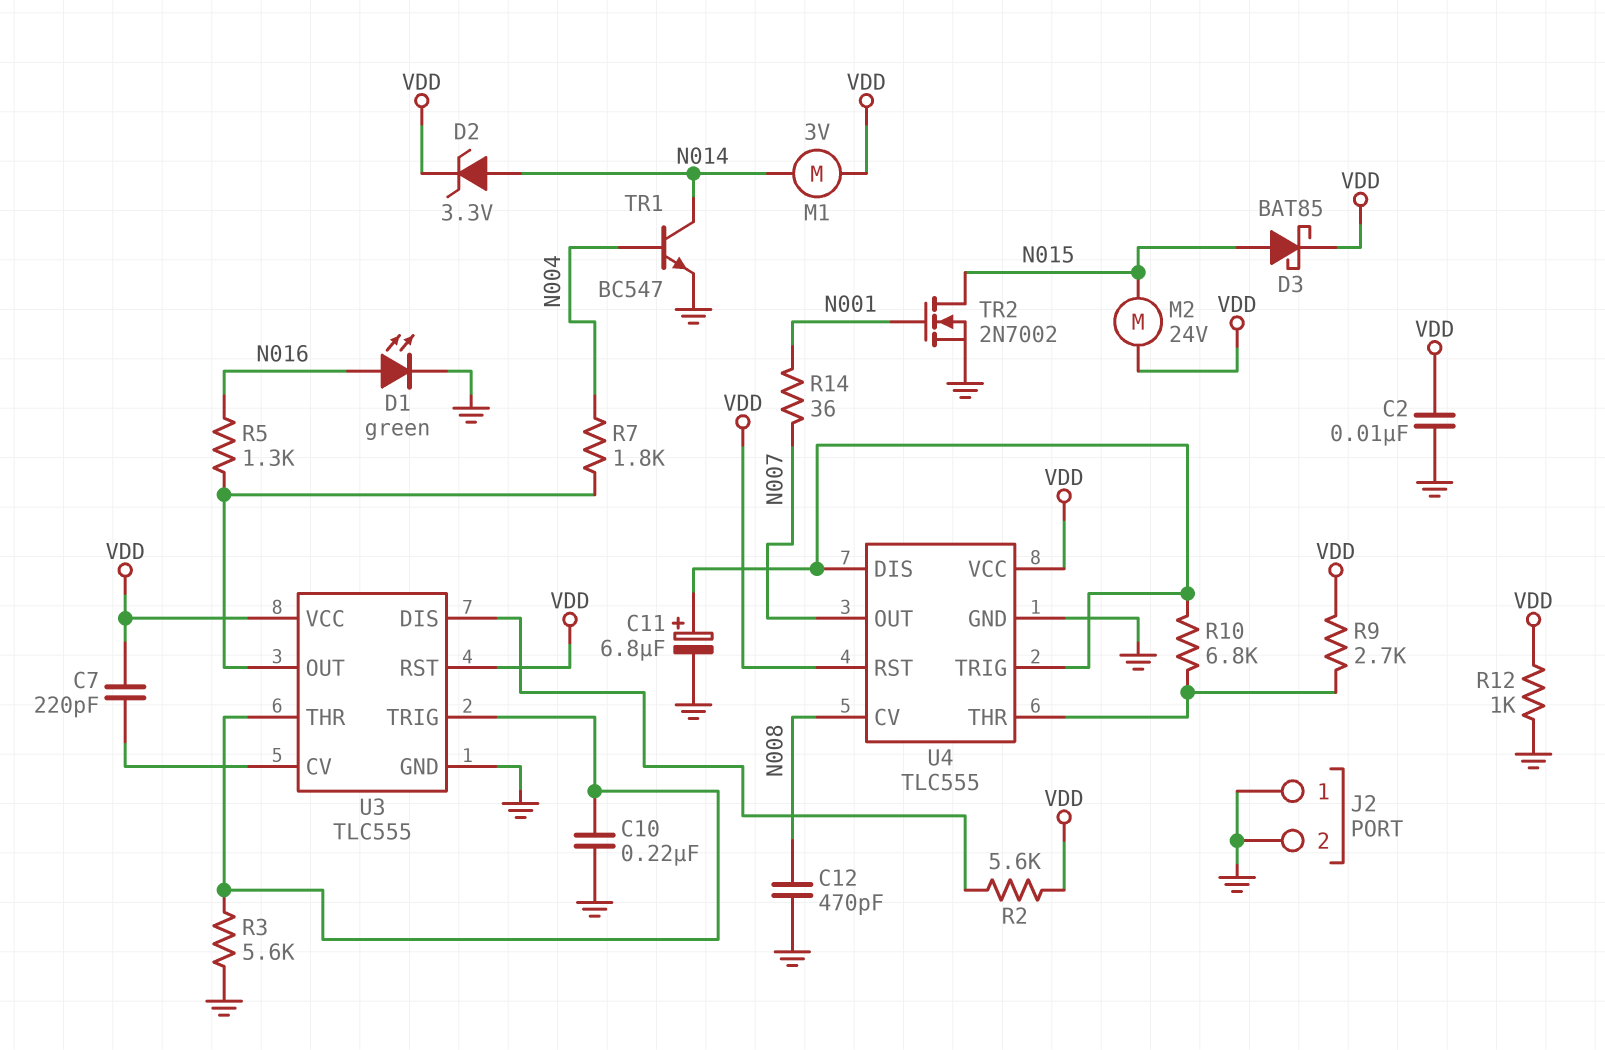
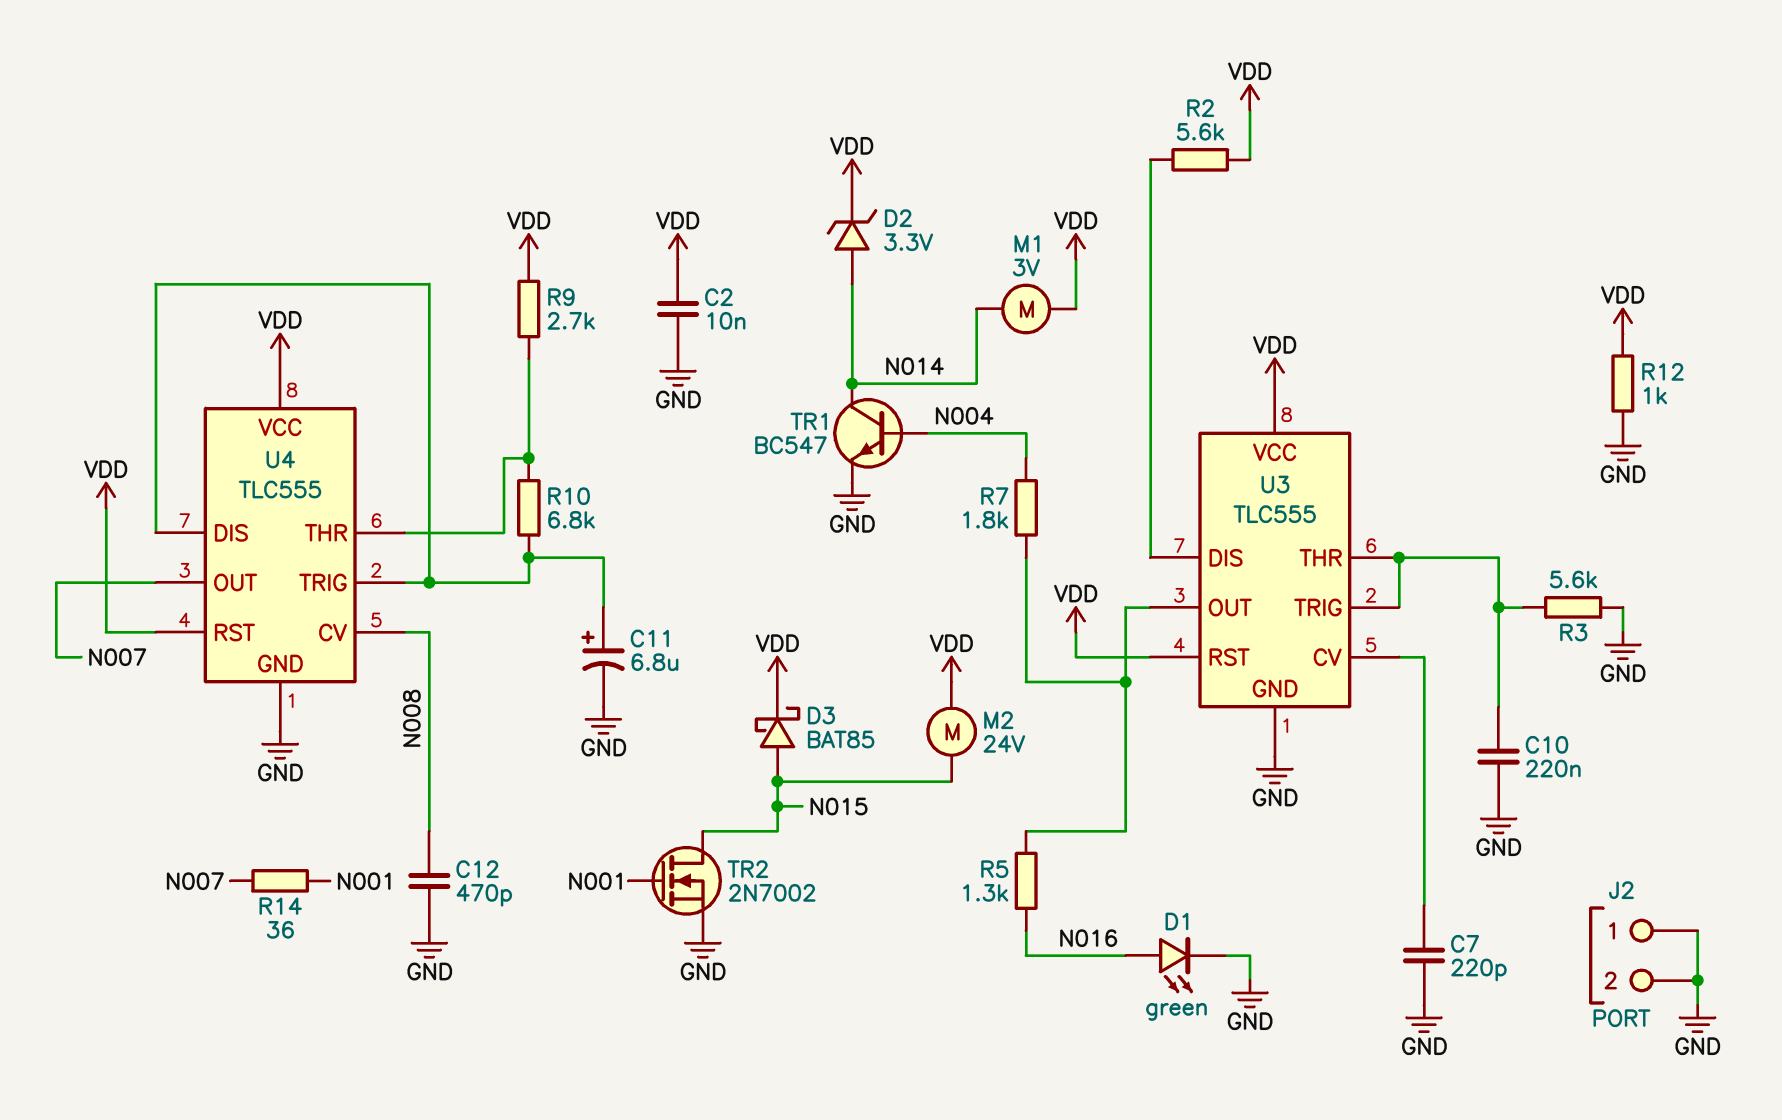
C7: 220pF (U3/CV, VDD) -> 220pF (GND, U3/CV)

